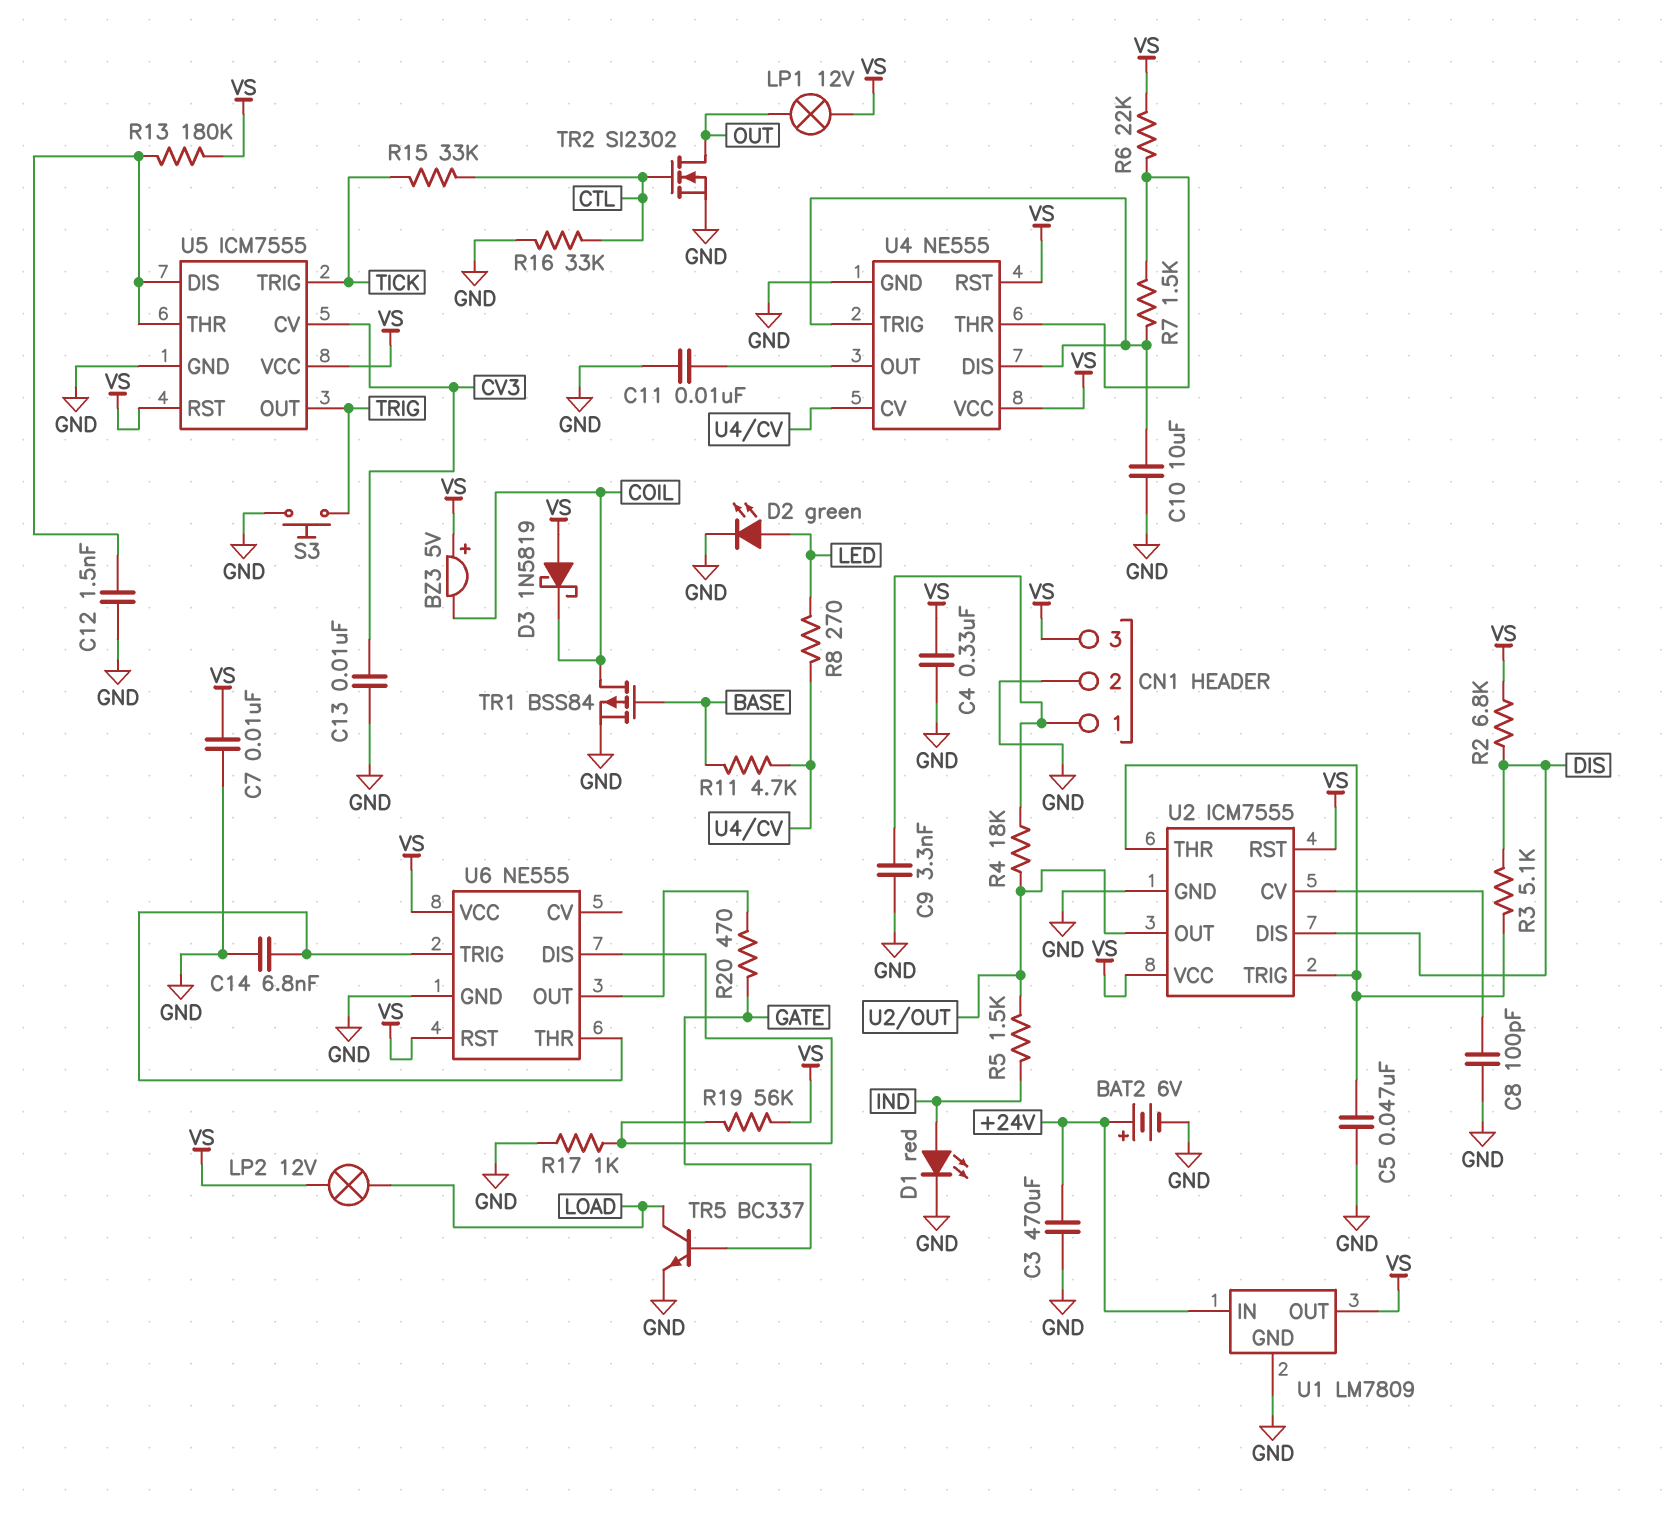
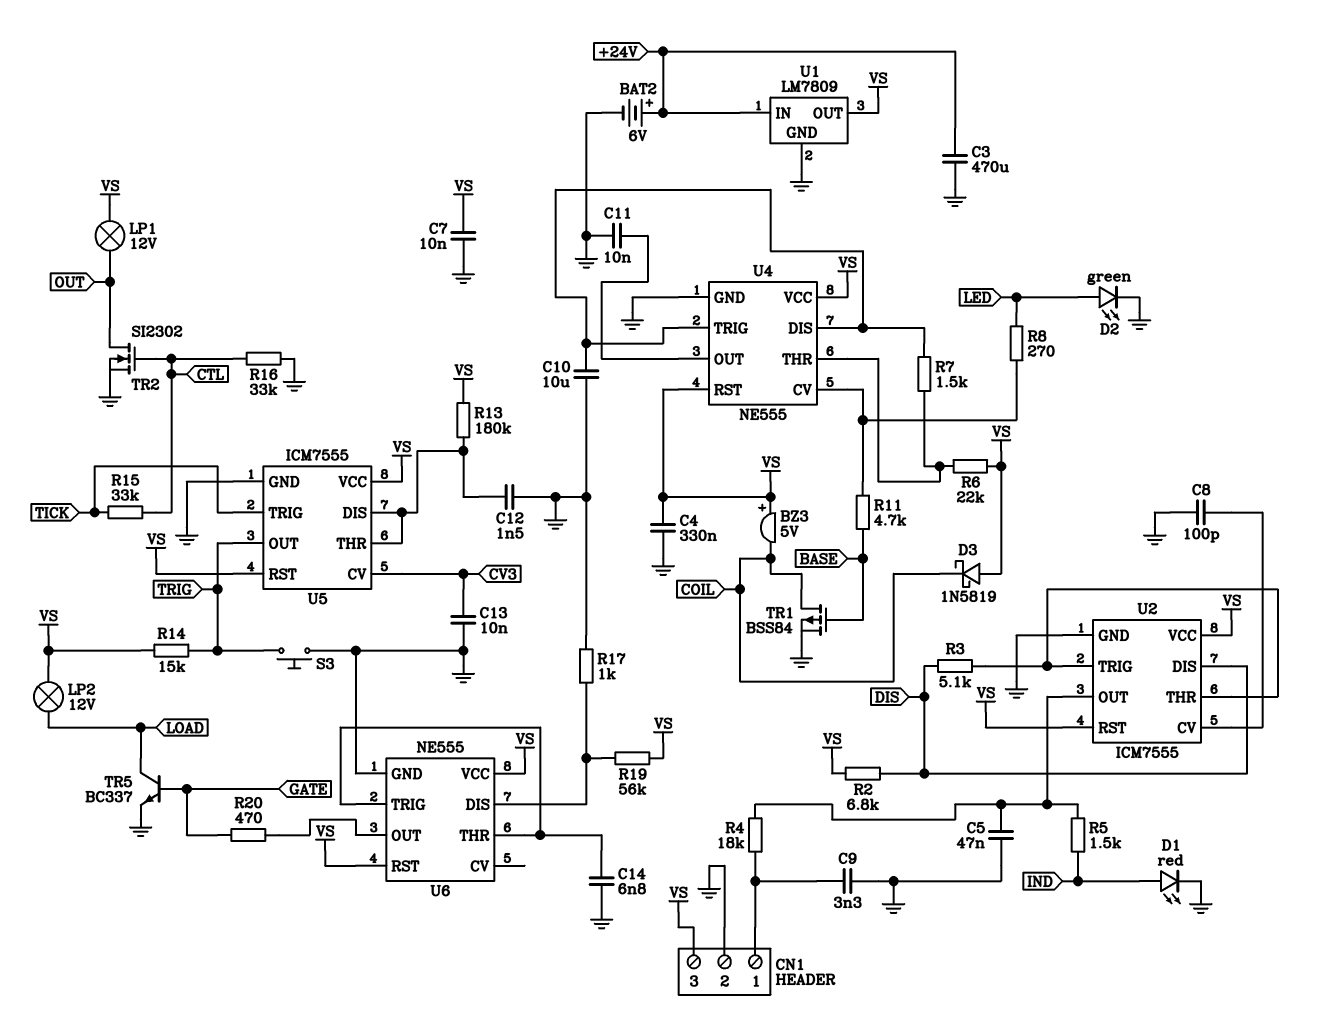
C5: 47nF (GND, U2/THR) -> 47nF (GND, U2/OUT)
R14: none -> 15k (TRIG, VS)

